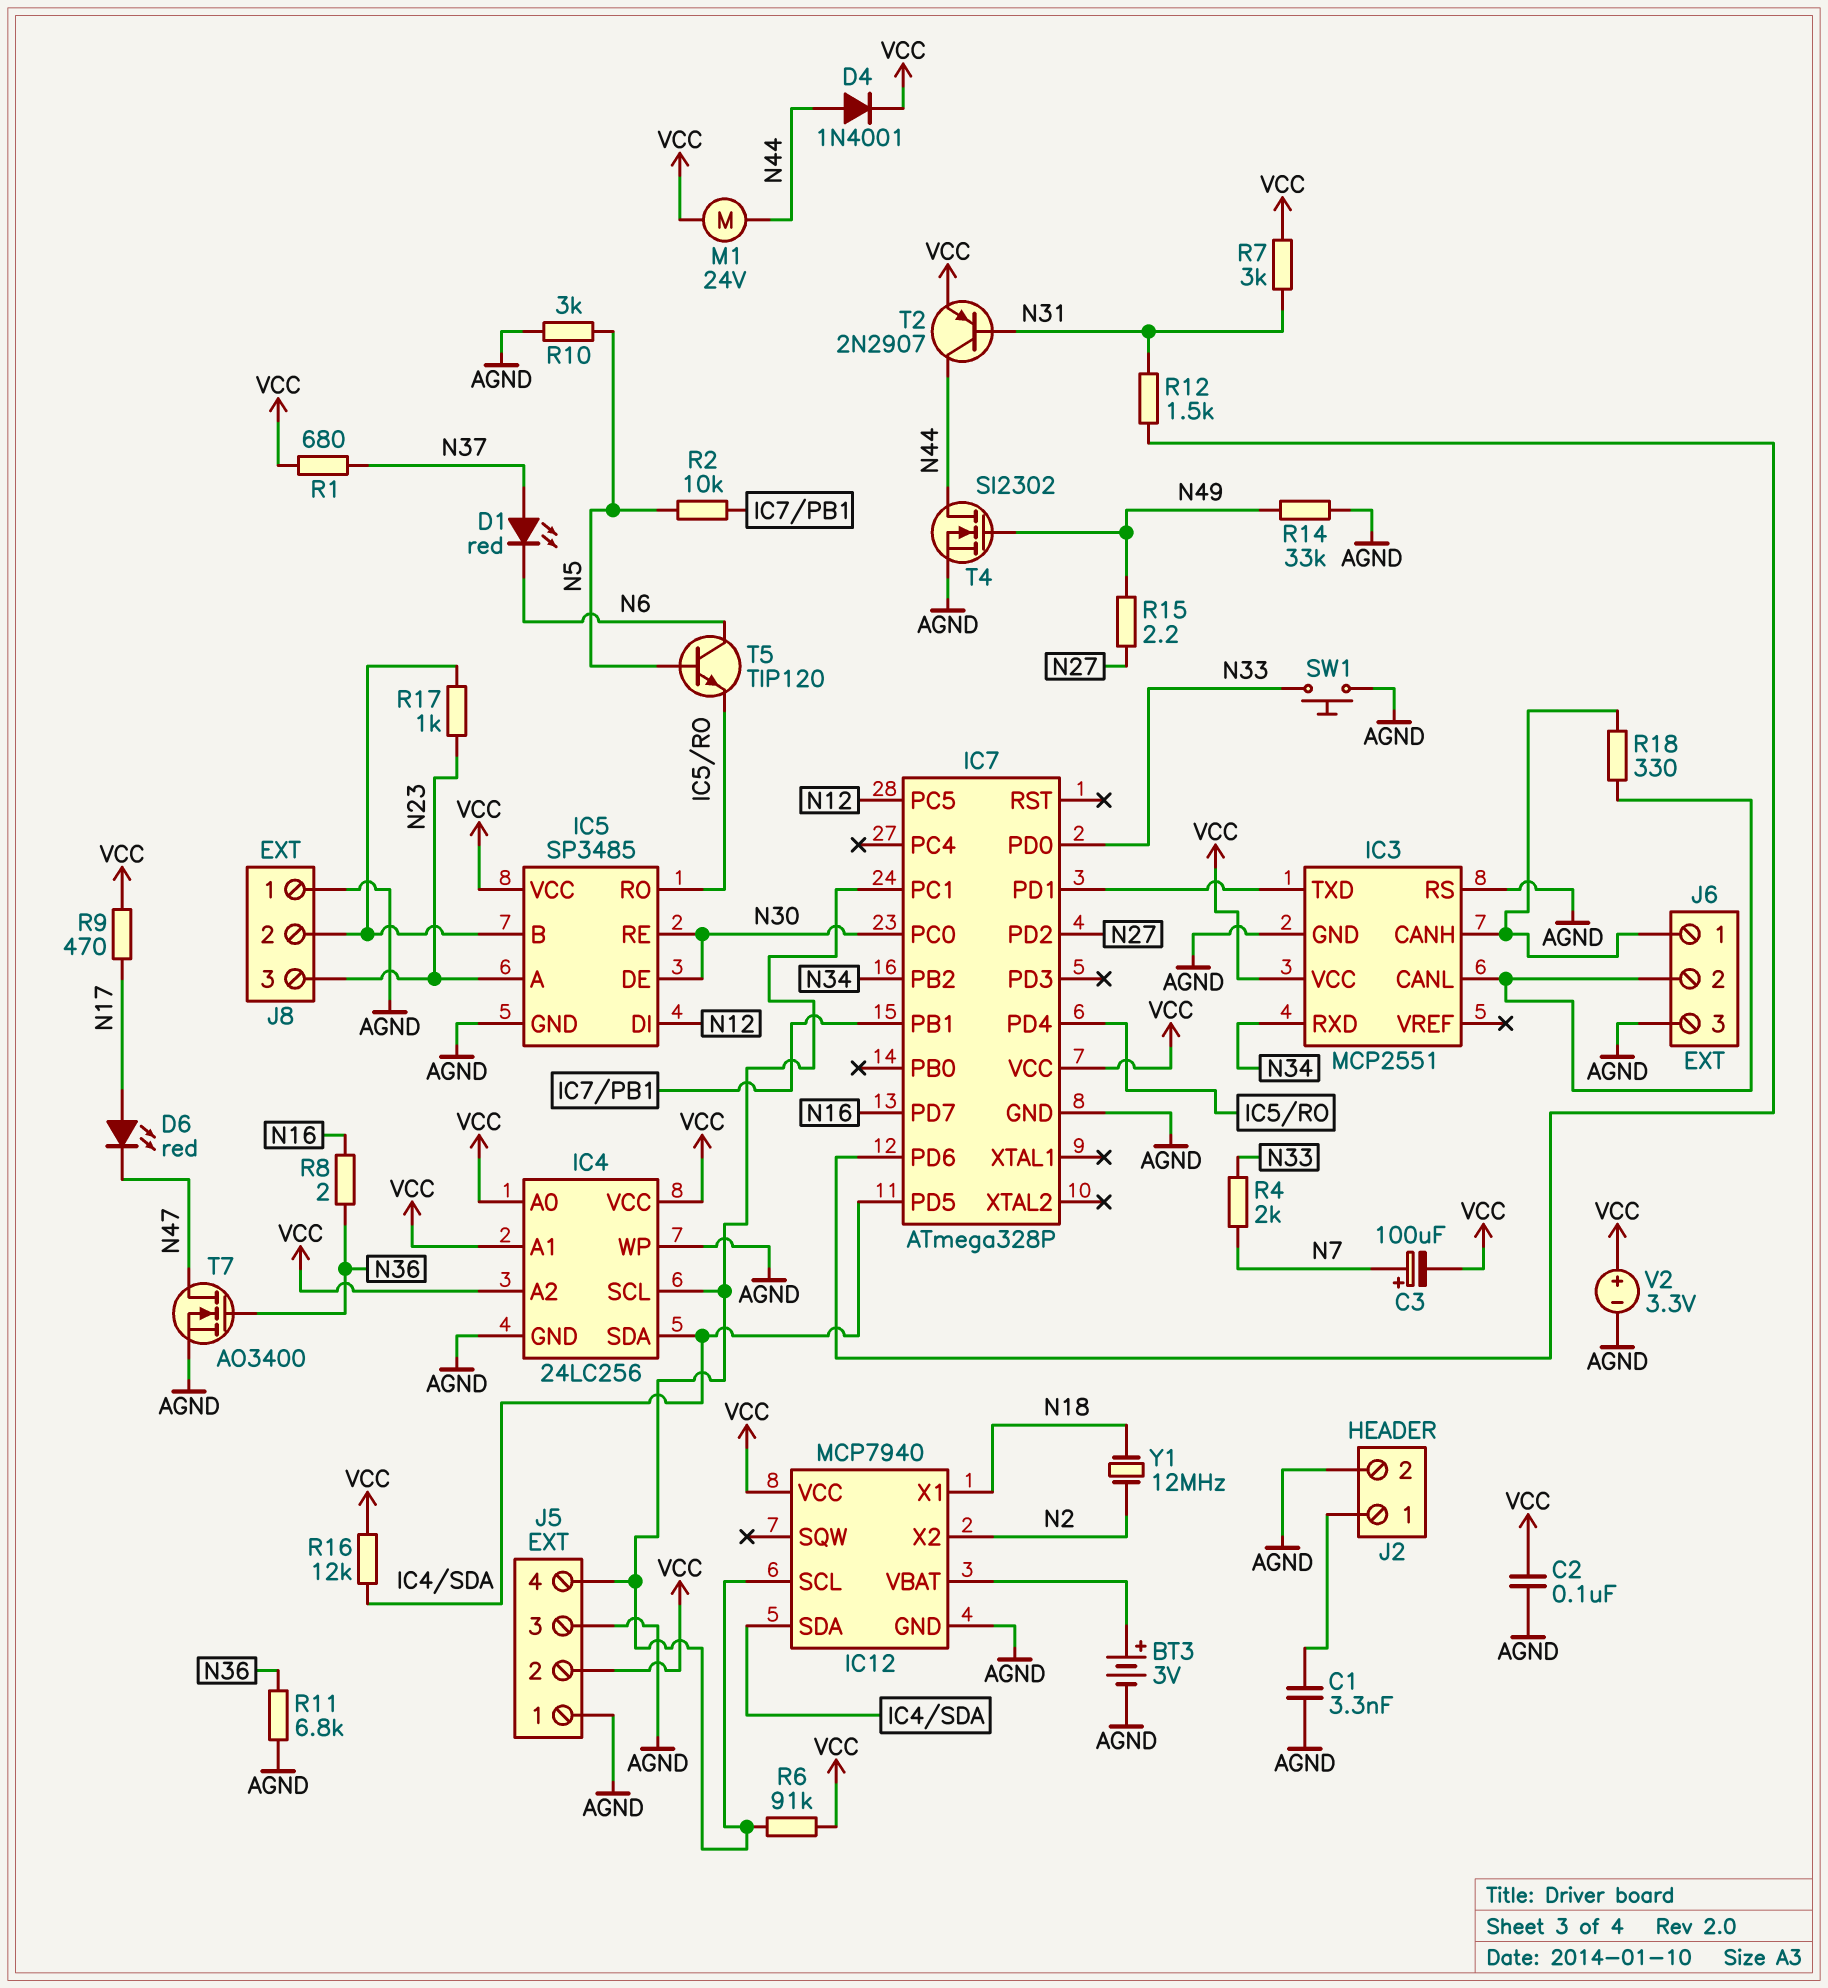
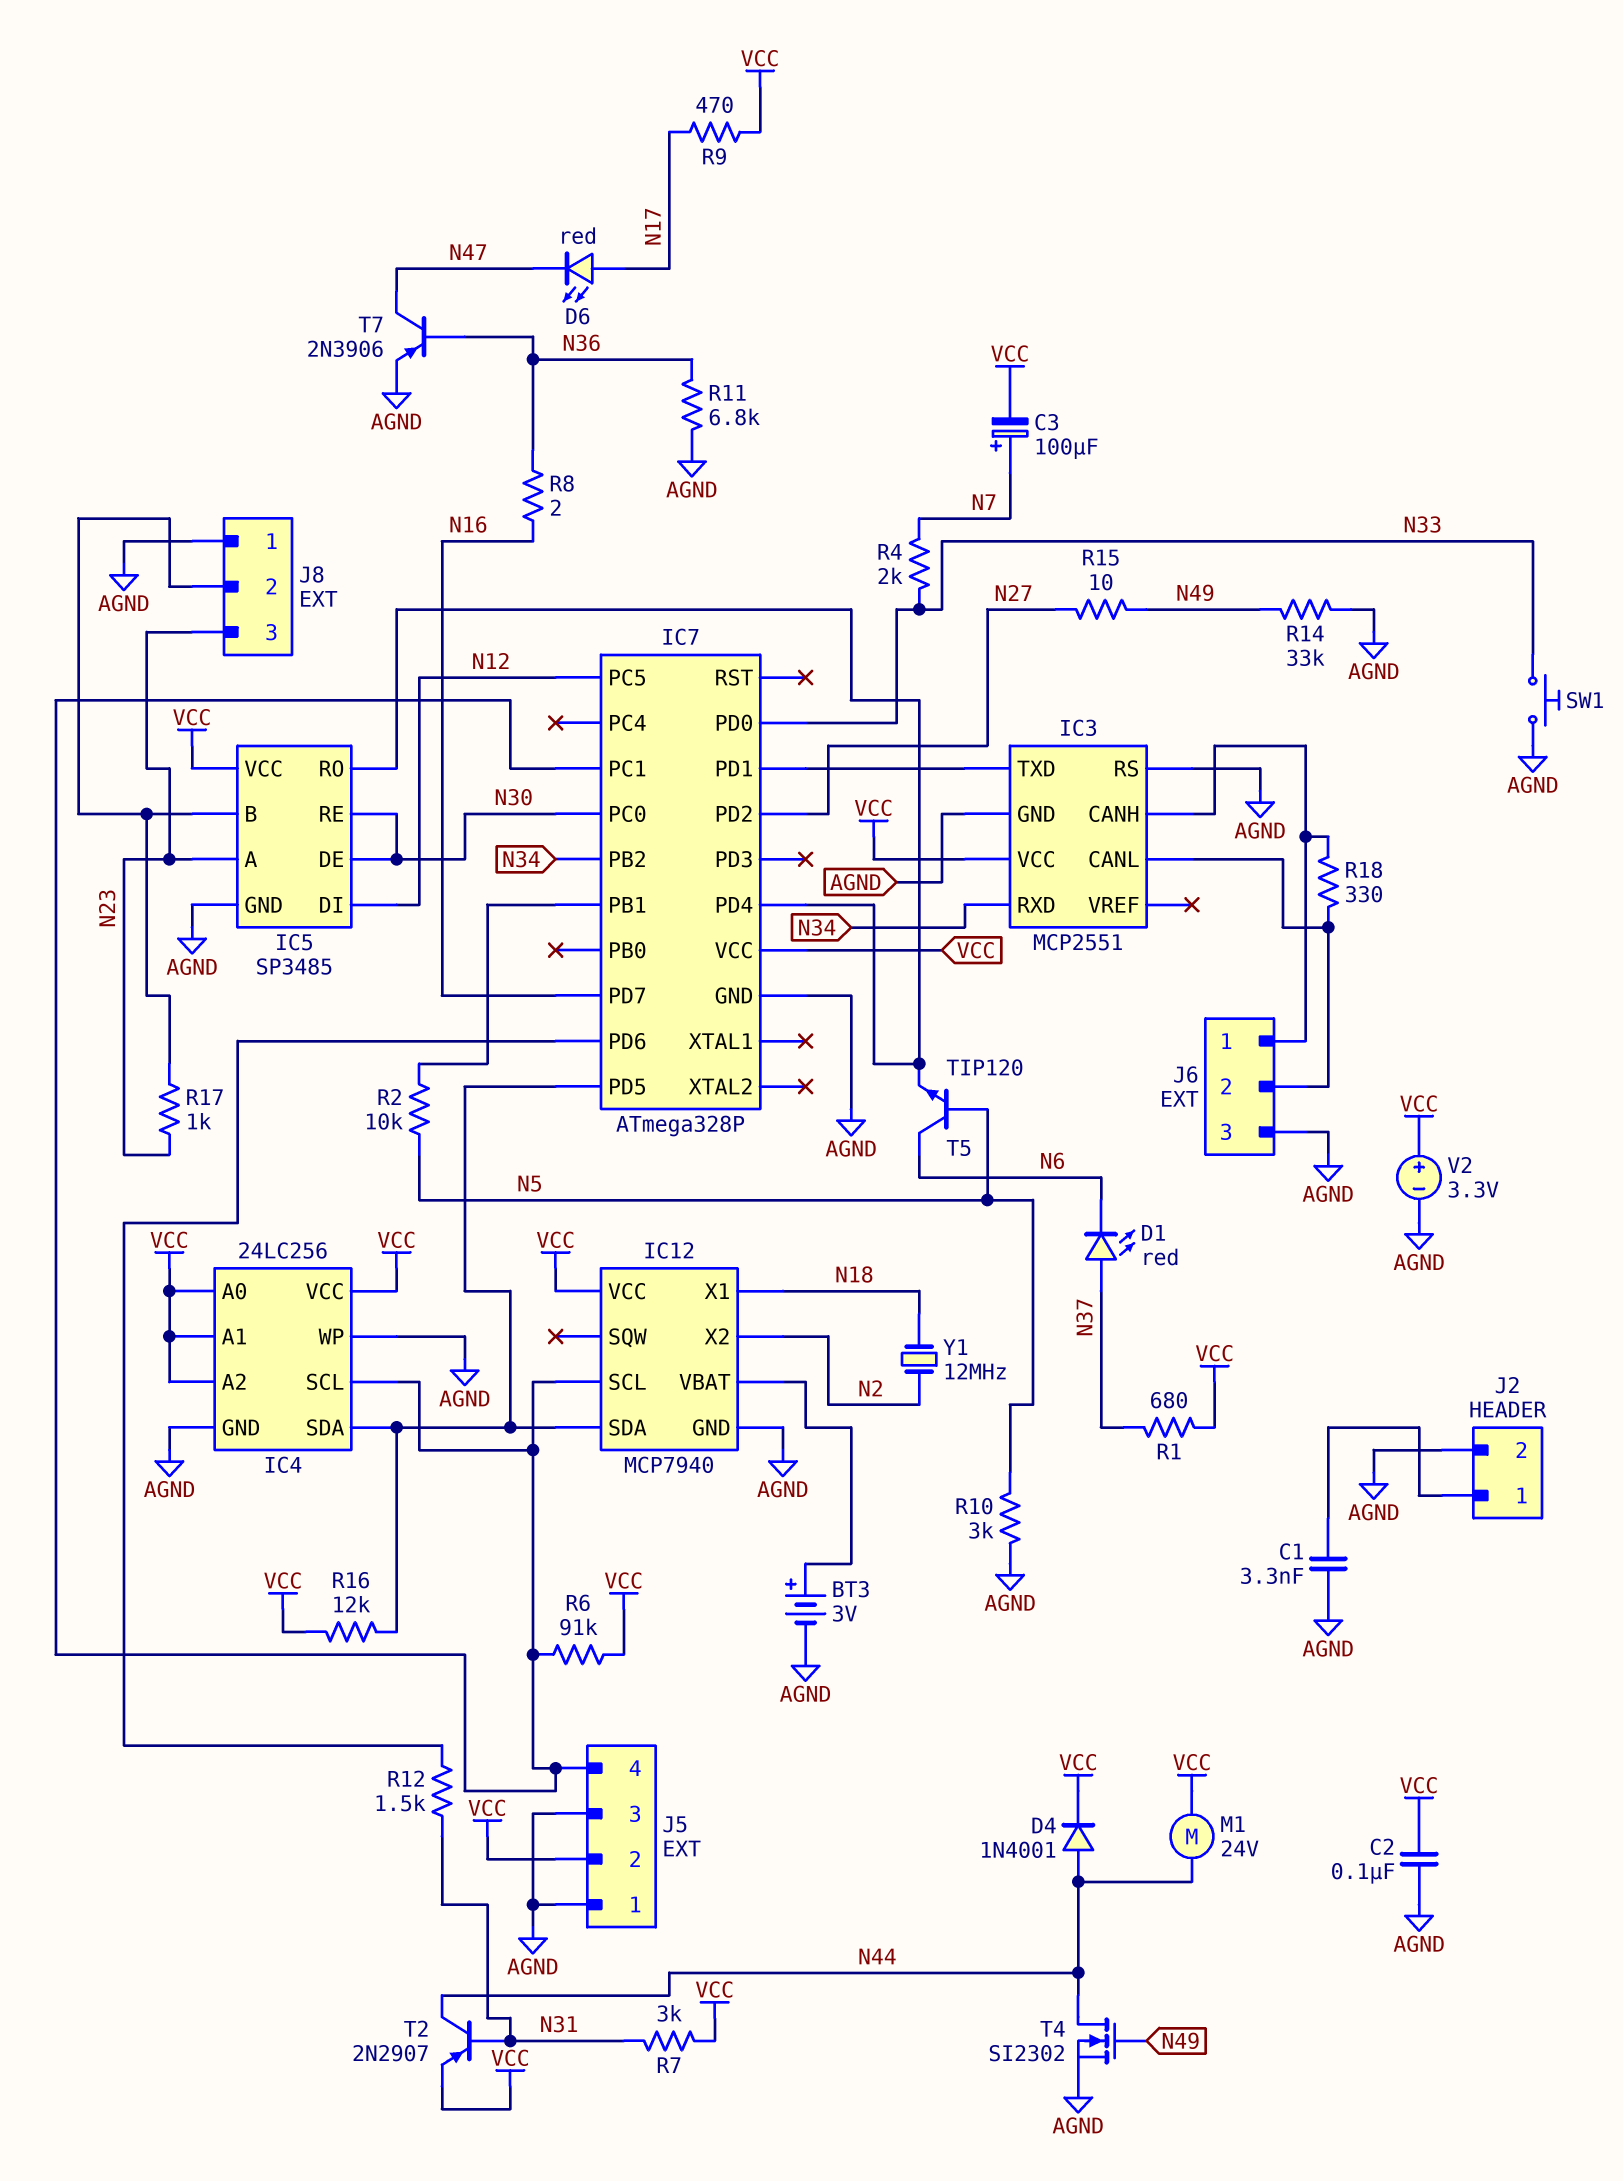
R15: 2.2 (N27, N49) -> 10 (N27, N49)
T7: NMOS AO3400 (G N36, D N47, S AGND) -> PNP 2N3906 (B N36, C N47, E AGND)

